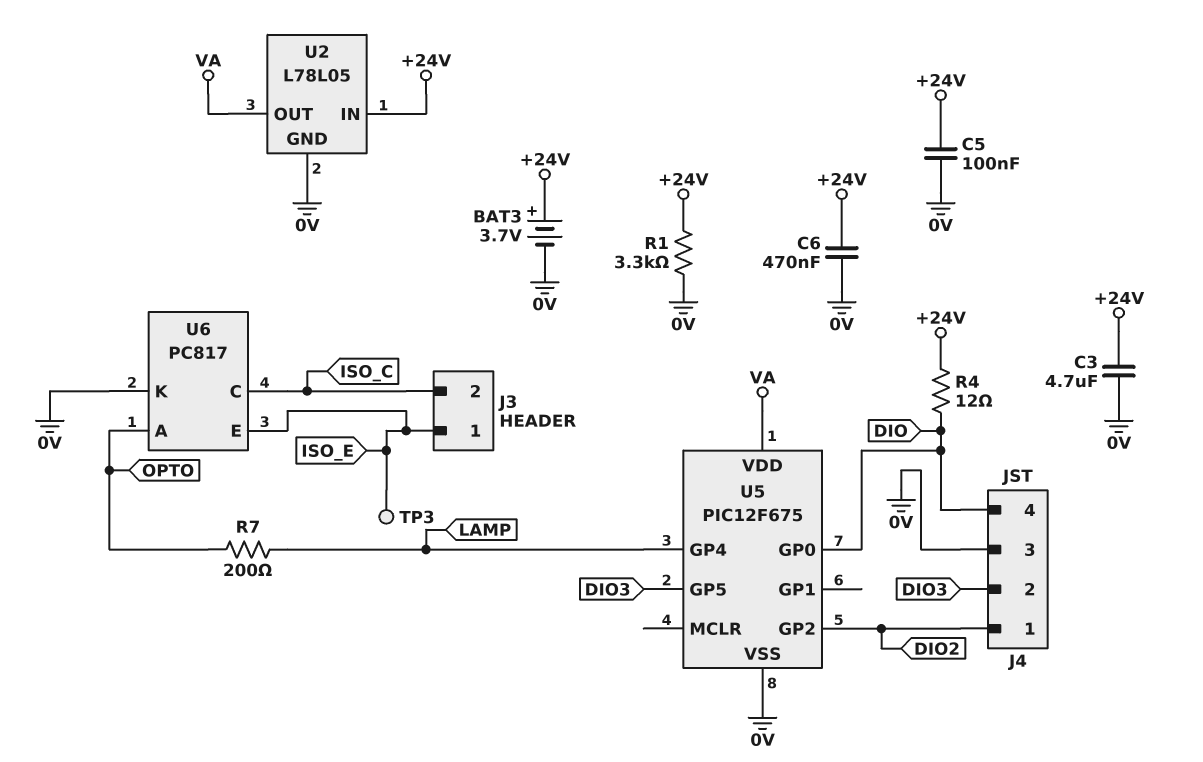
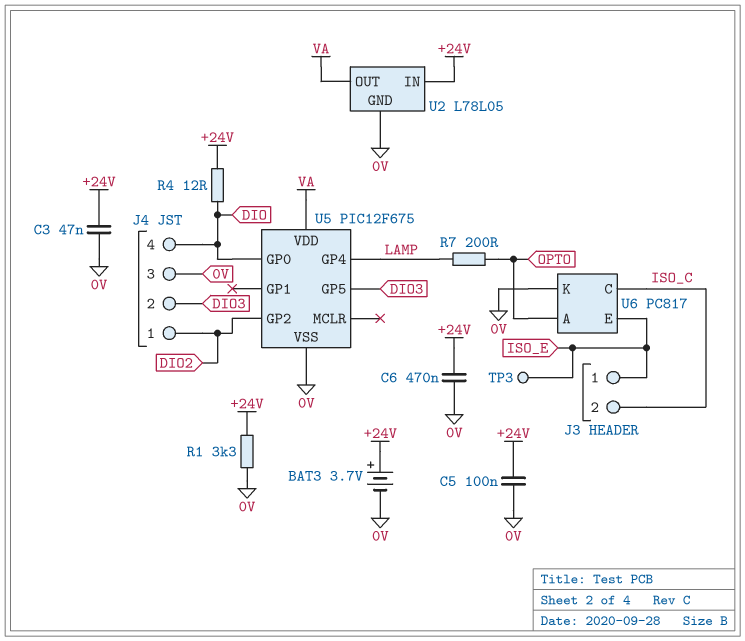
C3: 4.7uF (+24V, 0V) -> 47nF (+24V, 0V)

